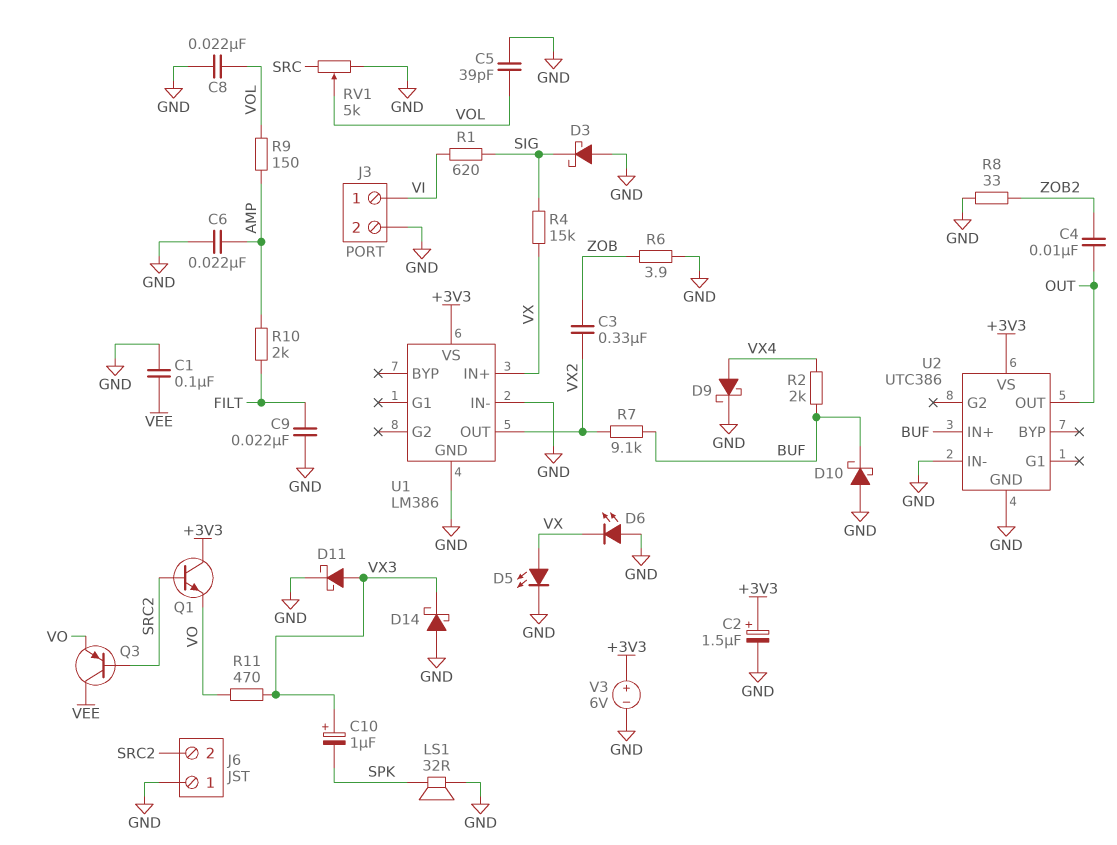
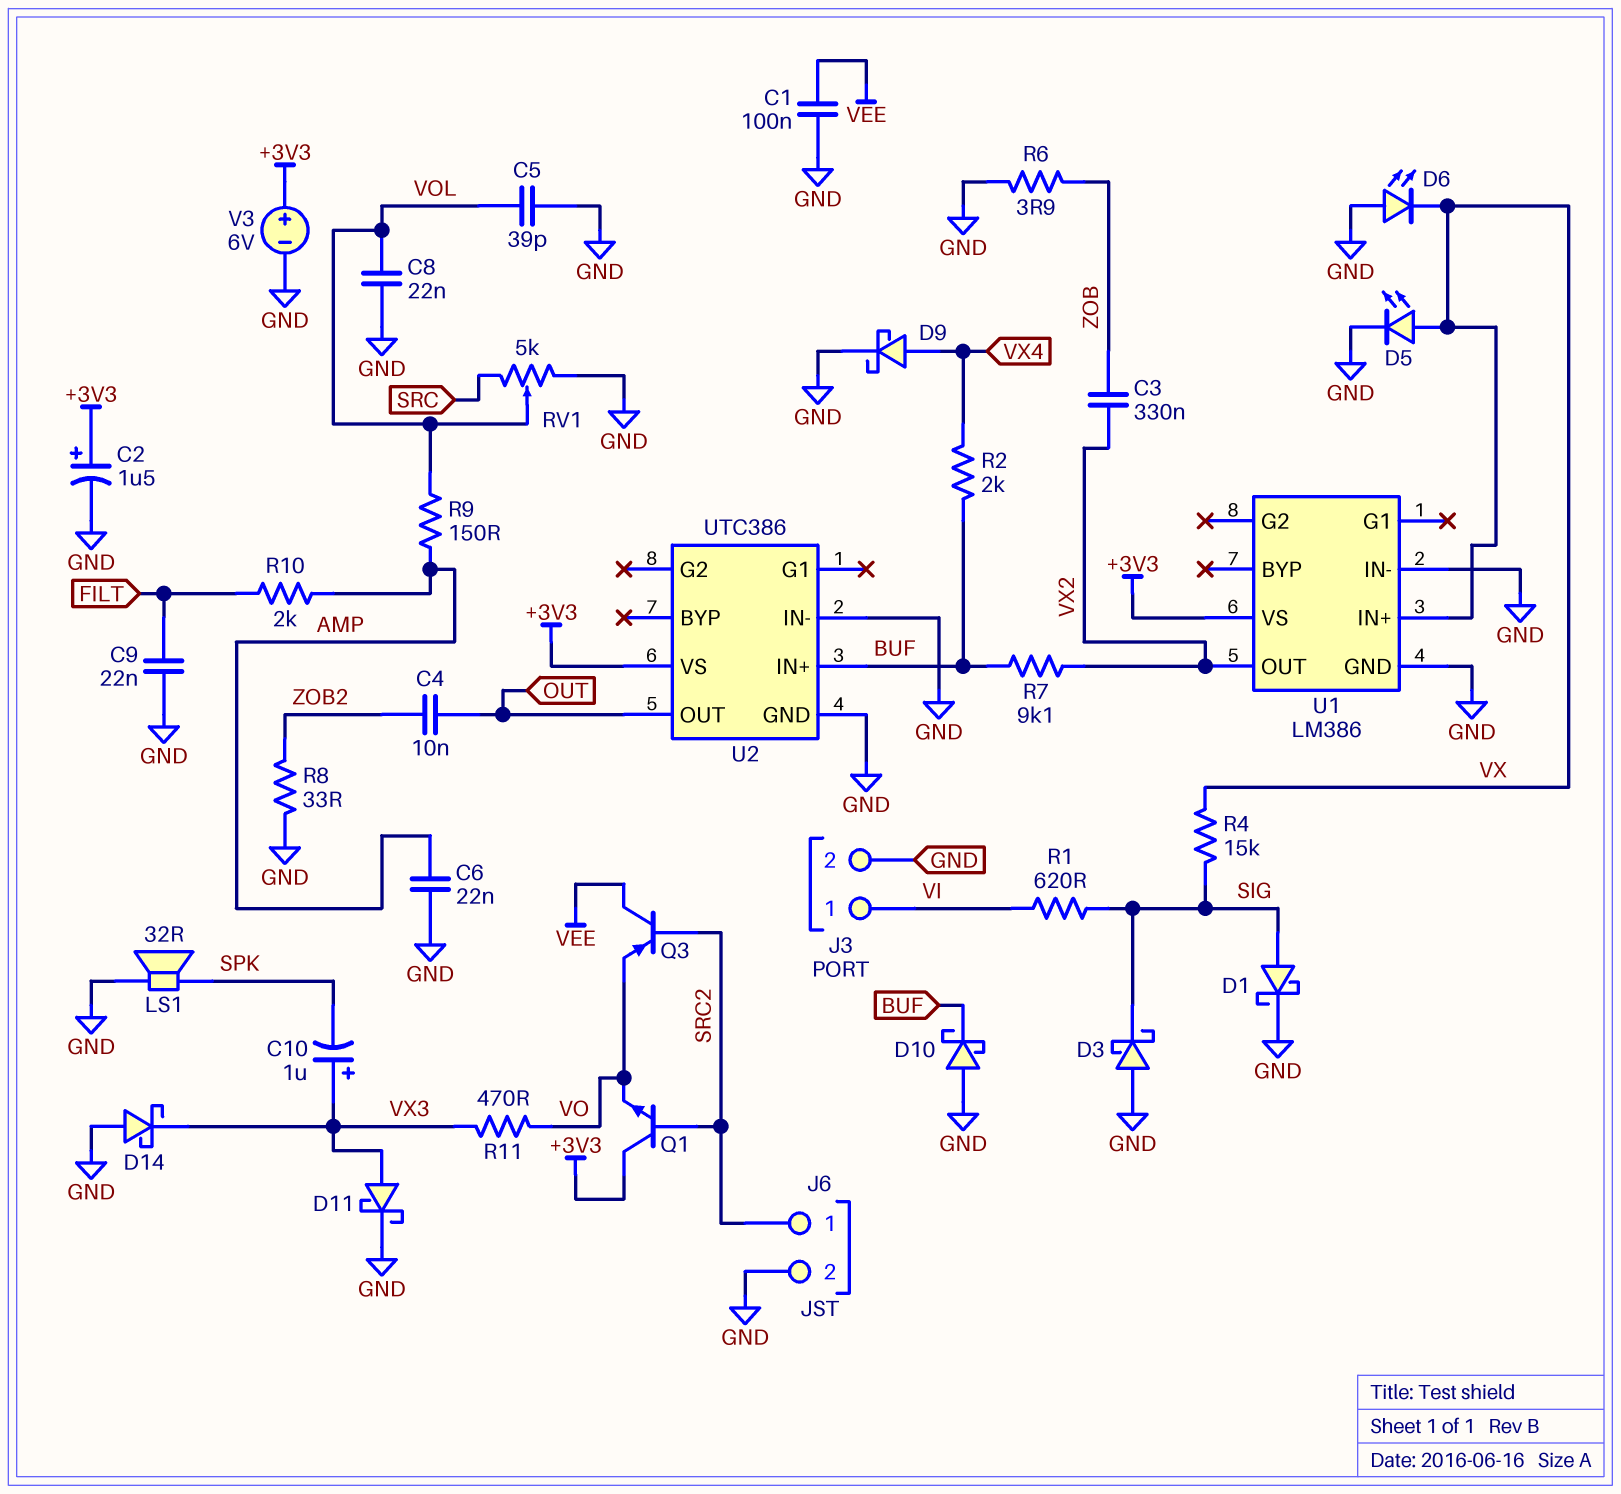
D1: none -> schottky (A SIG, K GND)
J6 pin 1: GND -> SRC2
J6 pin 2: SRC2 -> GND

